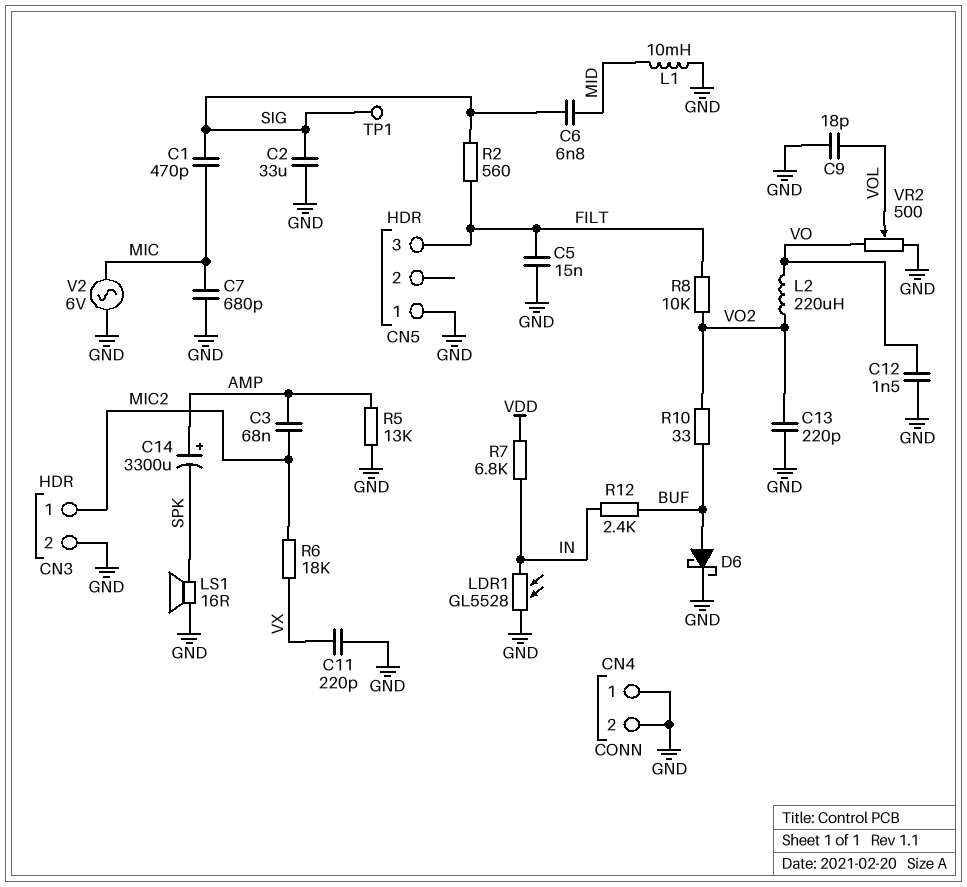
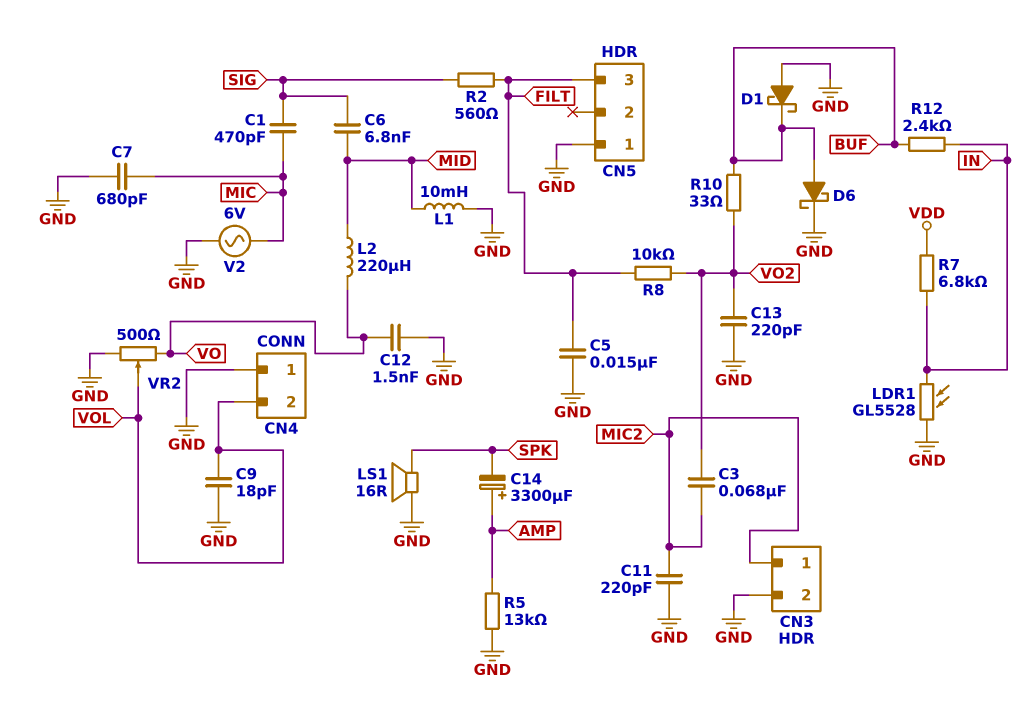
C2: 33uF (GND, SIG) -> none
C3: 68nF (AMP, MIC2) -> 68nF (MIC2, VO2)
C11: 220pF (GND, VX) -> 220pF (GND, MIC2)
CN4 pin 2: GND -> VOL
D1: none -> schottky (A GND, K BUF)
L2: 220uH (VO, VO2) -> 220uH (MID, VO)
R6: 18k (MIC2, VX) -> none
TP1: test point (SIG) -> none

